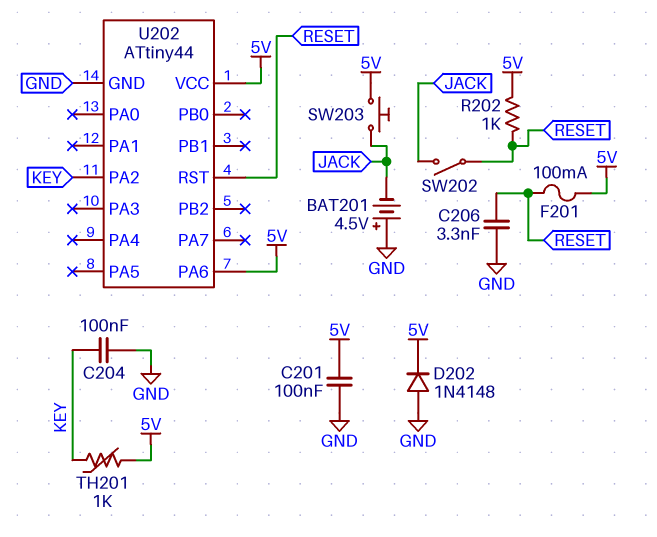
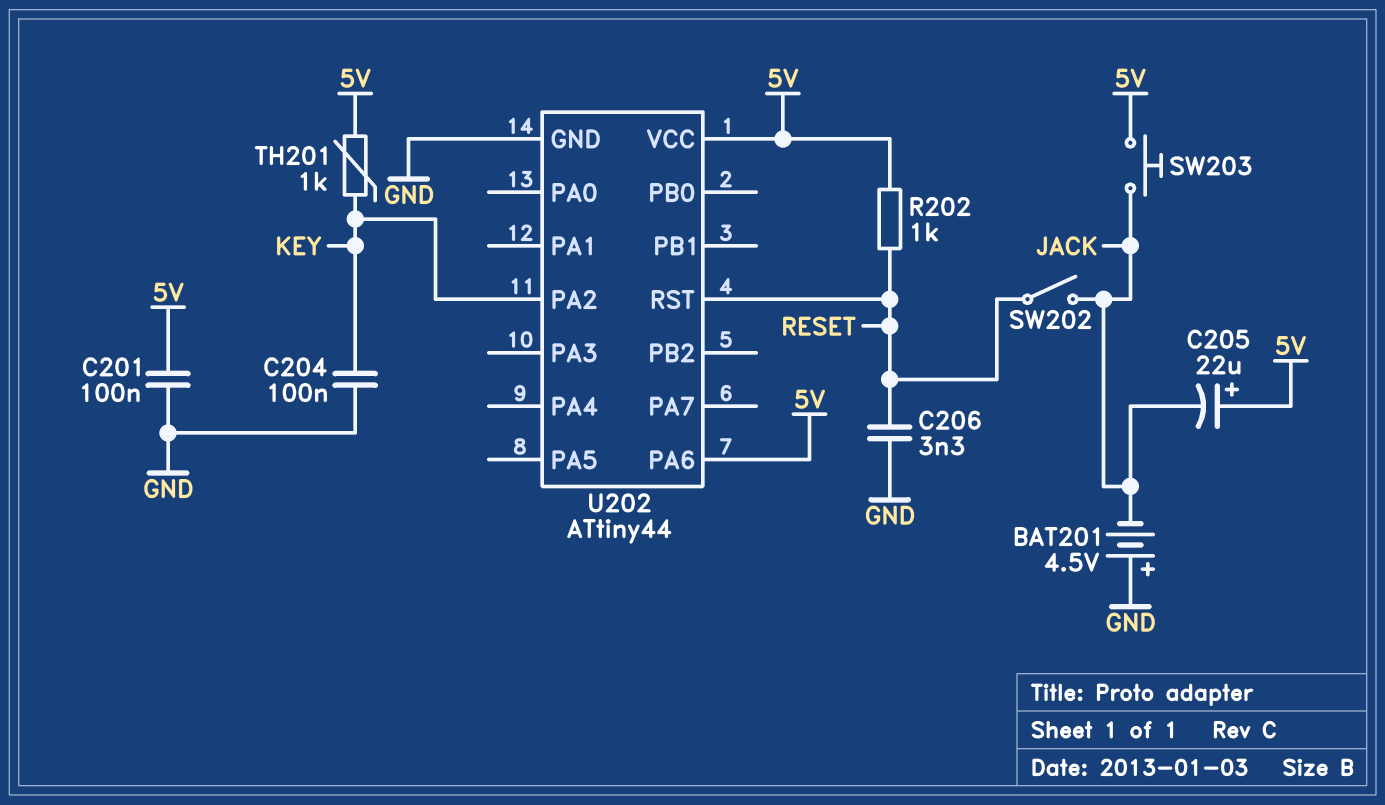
C205: none -> 22uF (plus 5V, minus JACK)
D202: diode 1N4148 (A GND, K 5V) -> none
F201: 100mA (5V, RESET) -> none

